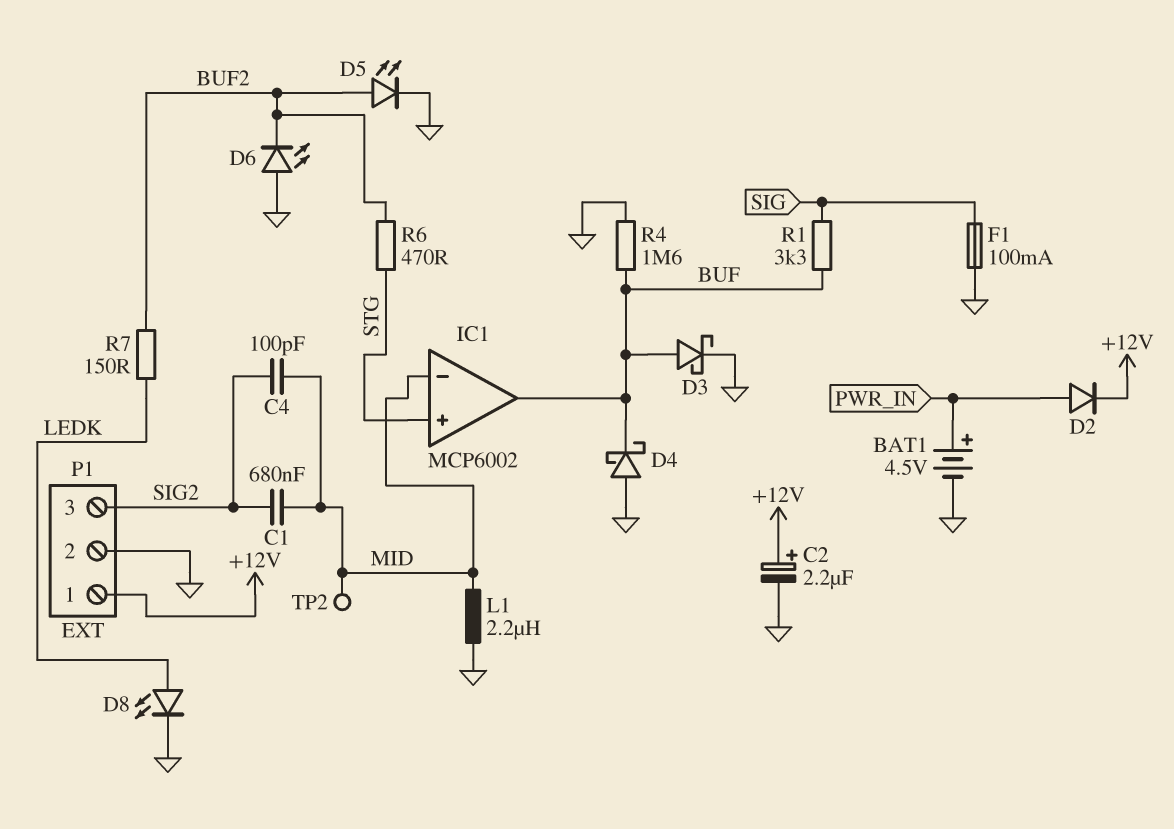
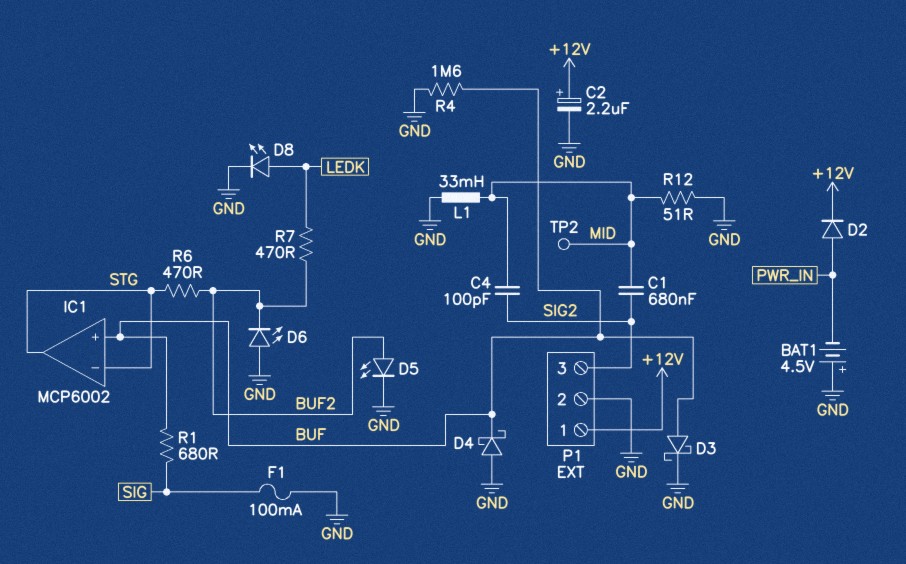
BAT1: 4.5V (plus PWR_IN, minus GND) -> 4.5V (plus GND, minus PWR_IN)
IC1 pin in+: STG -> BUF
IC1 pin in-: MID -> STG
IC1 pin out: BUF -> STG
L1: 2.2uH (GND, MID) -> 33mH (GND, MID)
R1: 3.3k (BUF, SIG) -> 680 (BUF, SIG)
R7: 150 (BUF2, LEDK) -> 470 (BUF2, LEDK)
R12: none -> 51 (GND, MID)

